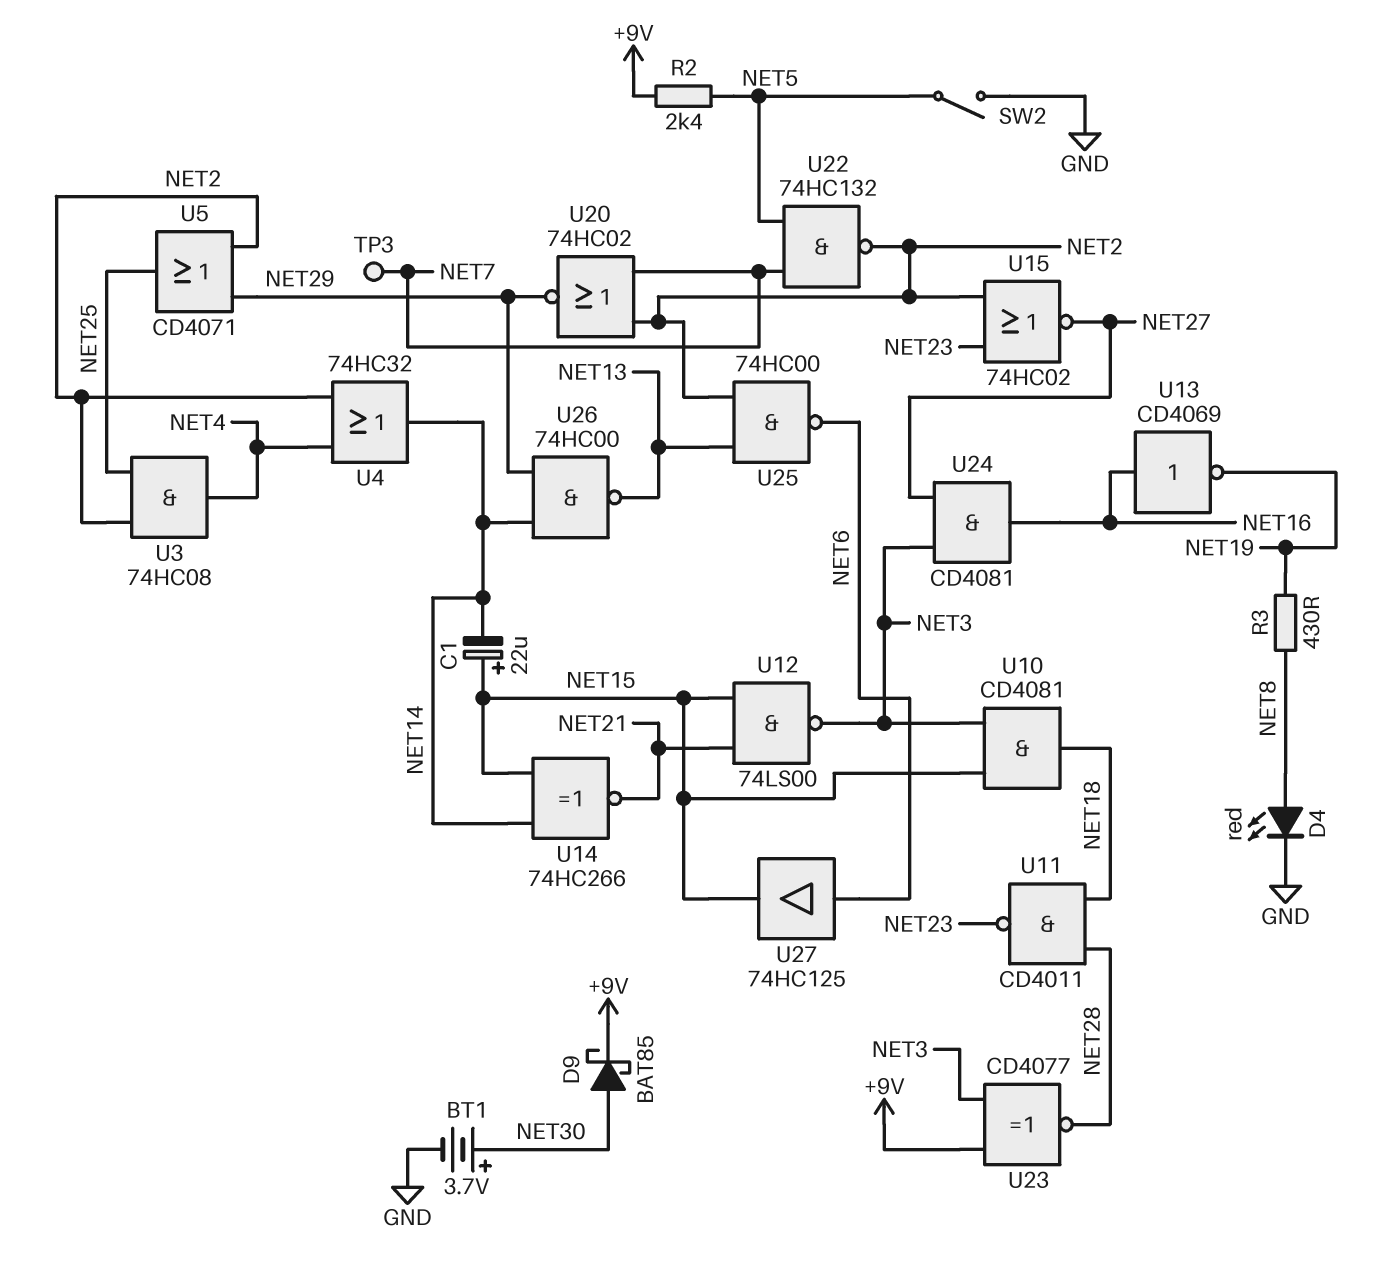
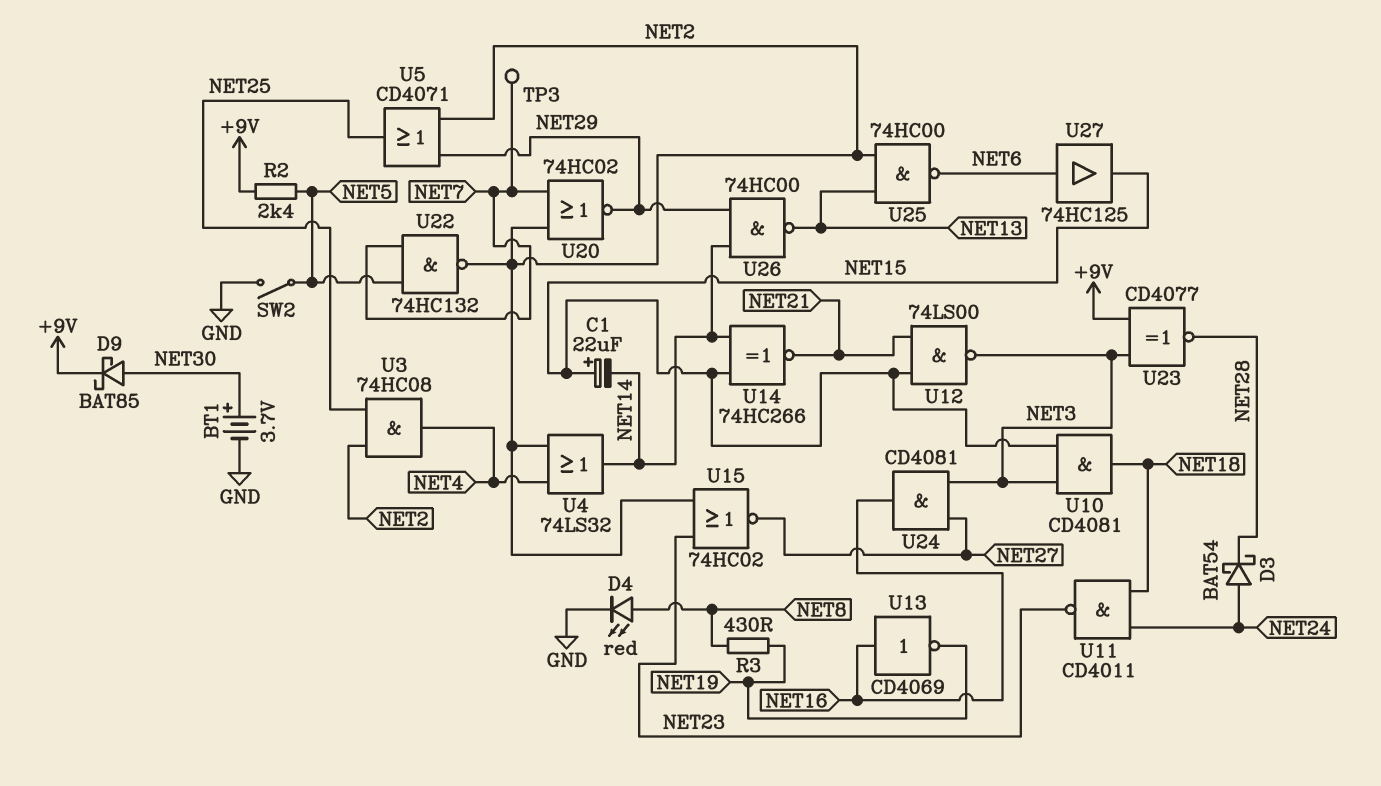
D3: none -> schottky BAT54 (A NET24, K NET28)
U4: OR 74HC32 (in NET2, in NET4, out NET14) -> OR 74LS32 (in NET2, in NET4, out NET14)
U11: NAND CD4011 (in NET18, in NET28, out NET23) -> NAND CD4011 (in NET18, in NET24, out NET23)

